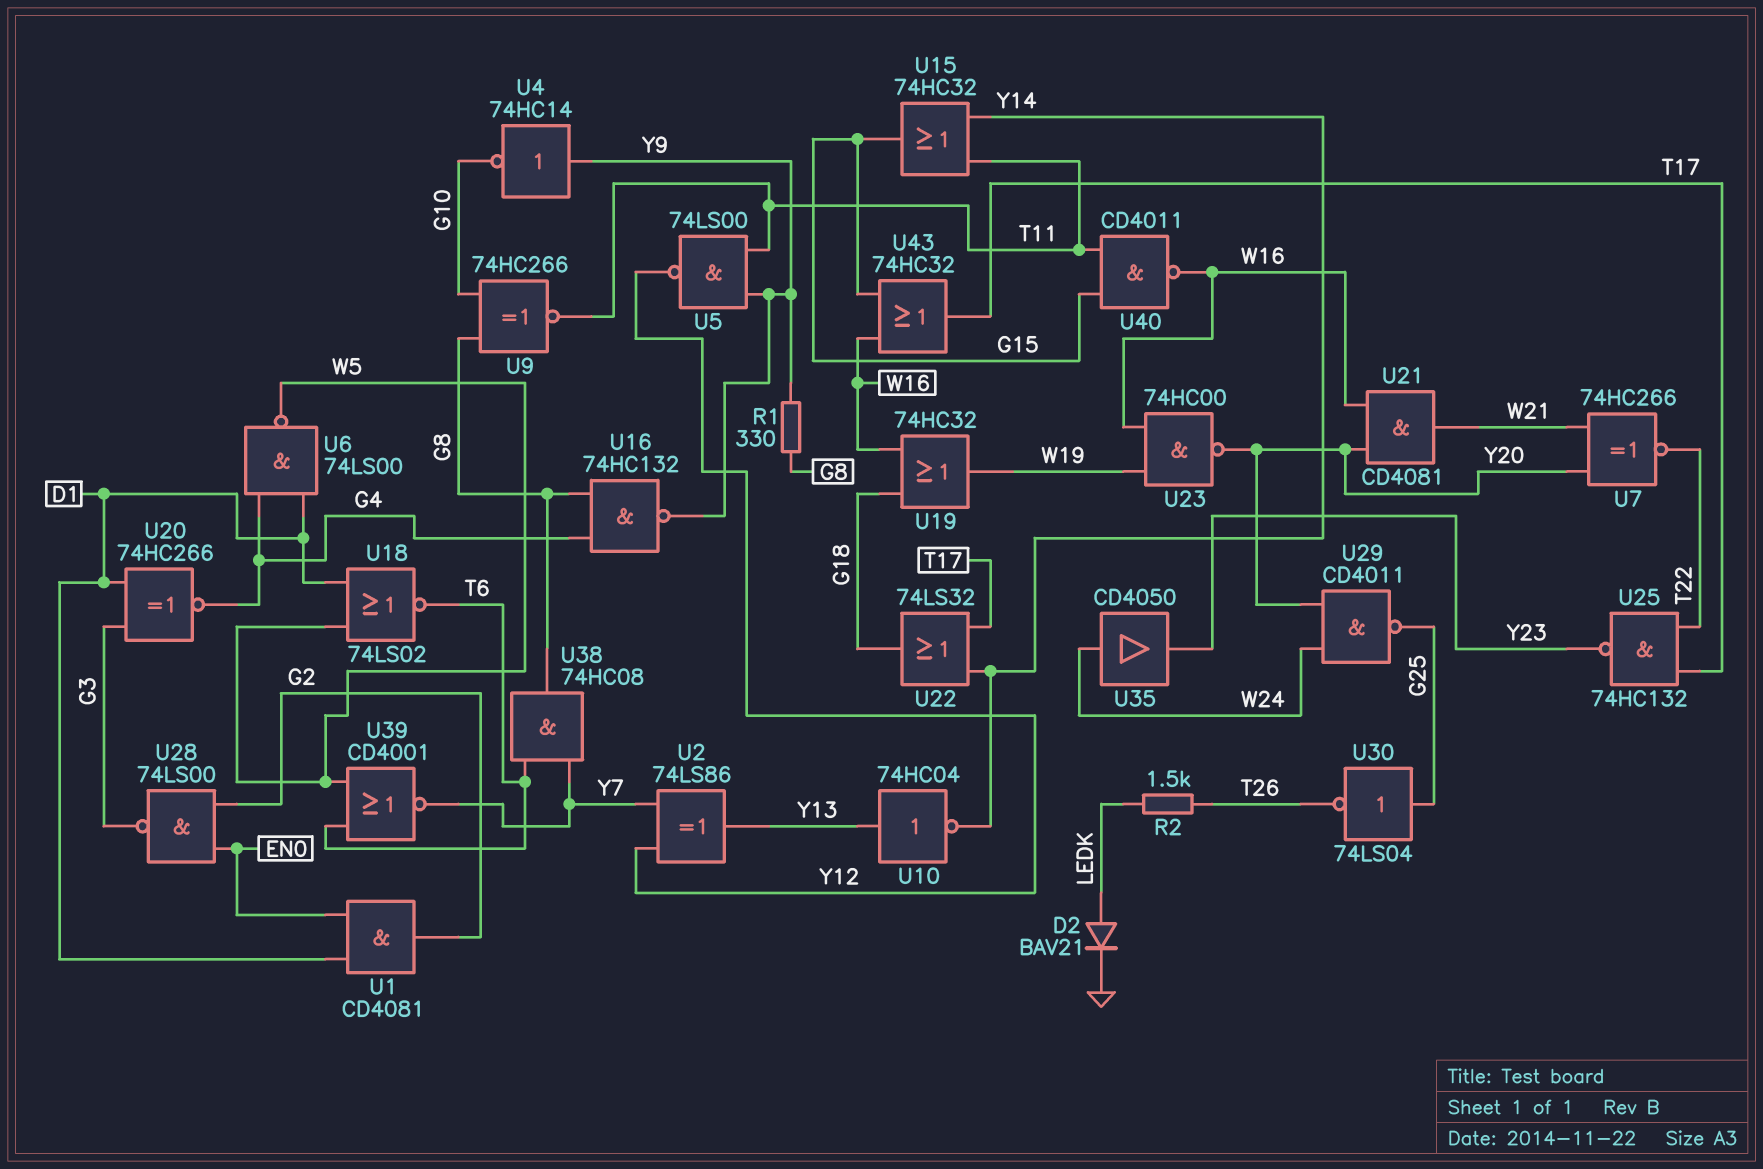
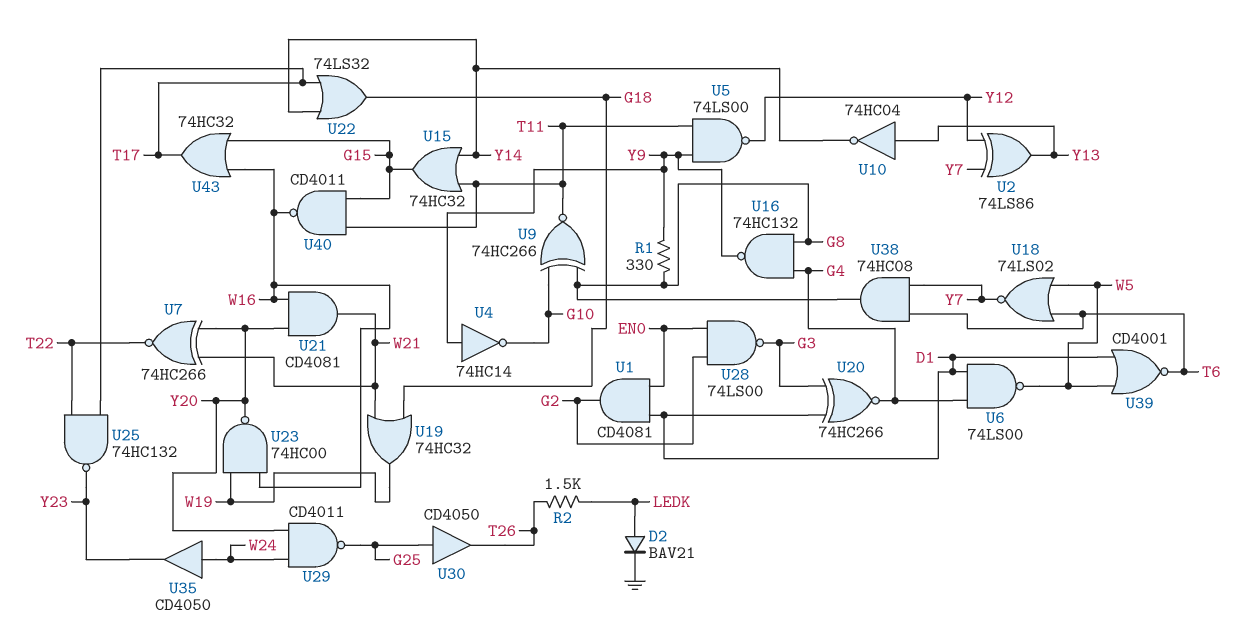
U18: NOR 74LS02 (in D1, in W5, out T6) -> NOR 74LS02 (in T6, in W5, out Y7)
U19: OR 74HC32 (in G18, in W16, out W19) -> OR 74HC32 (in G18, in W21, out W19)
U30: NOT 74LS04 (in G25, out T26) -> buffer CD4050 (in G25, out T26)
U39: NOR CD4001 (in T6, in W5, out Y7) -> NOR CD4001 (in D1, in W5, out T6)

